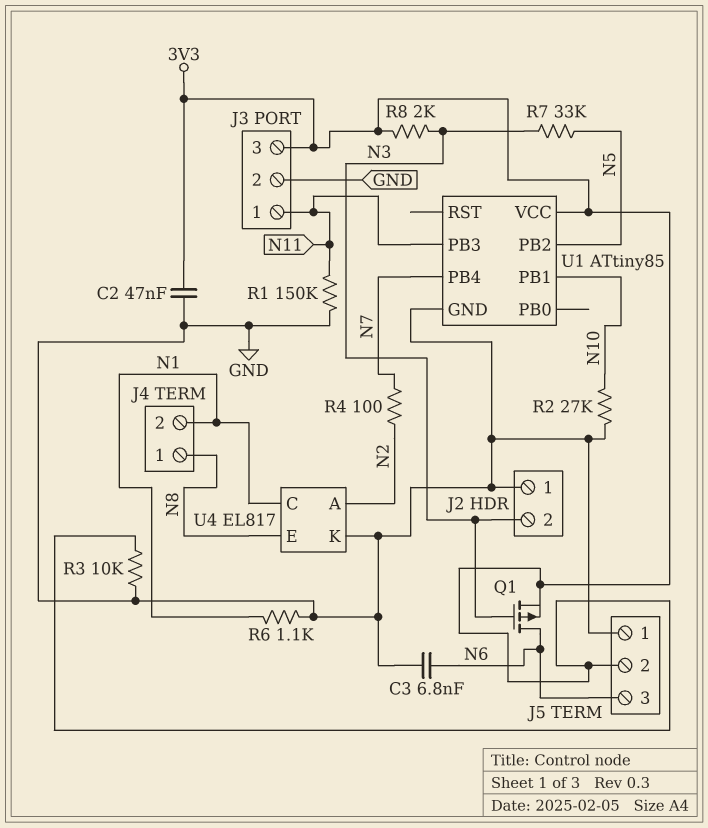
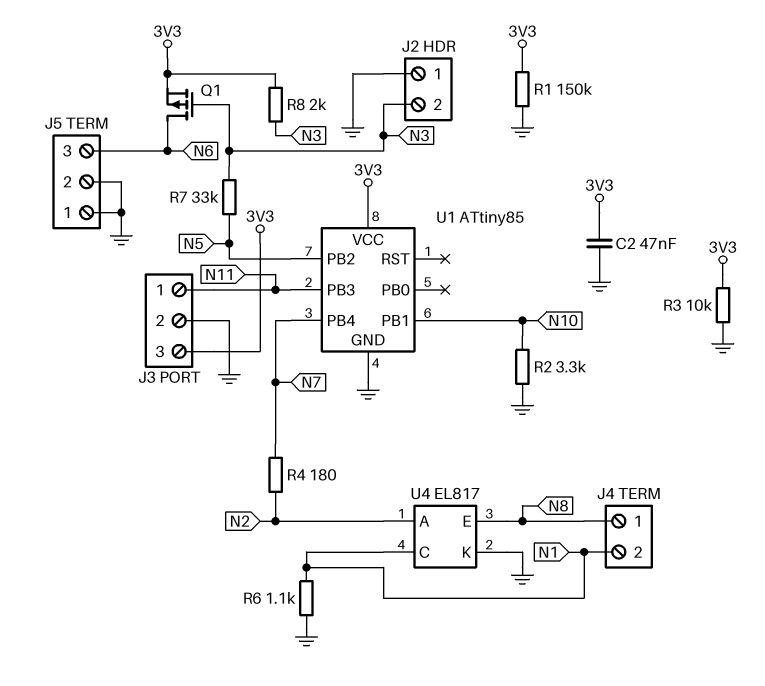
C3: 6.8nF (GND, N6) -> none
J5 pin 2: 3V3 -> GND
R1: 150k (GND, N11) -> 150k (3V3, GND)
R2: 27k (GND, N10) -> 3.3k (GND, N10)
R4: 100 (N2, N7) -> 180 (N2, N7)

